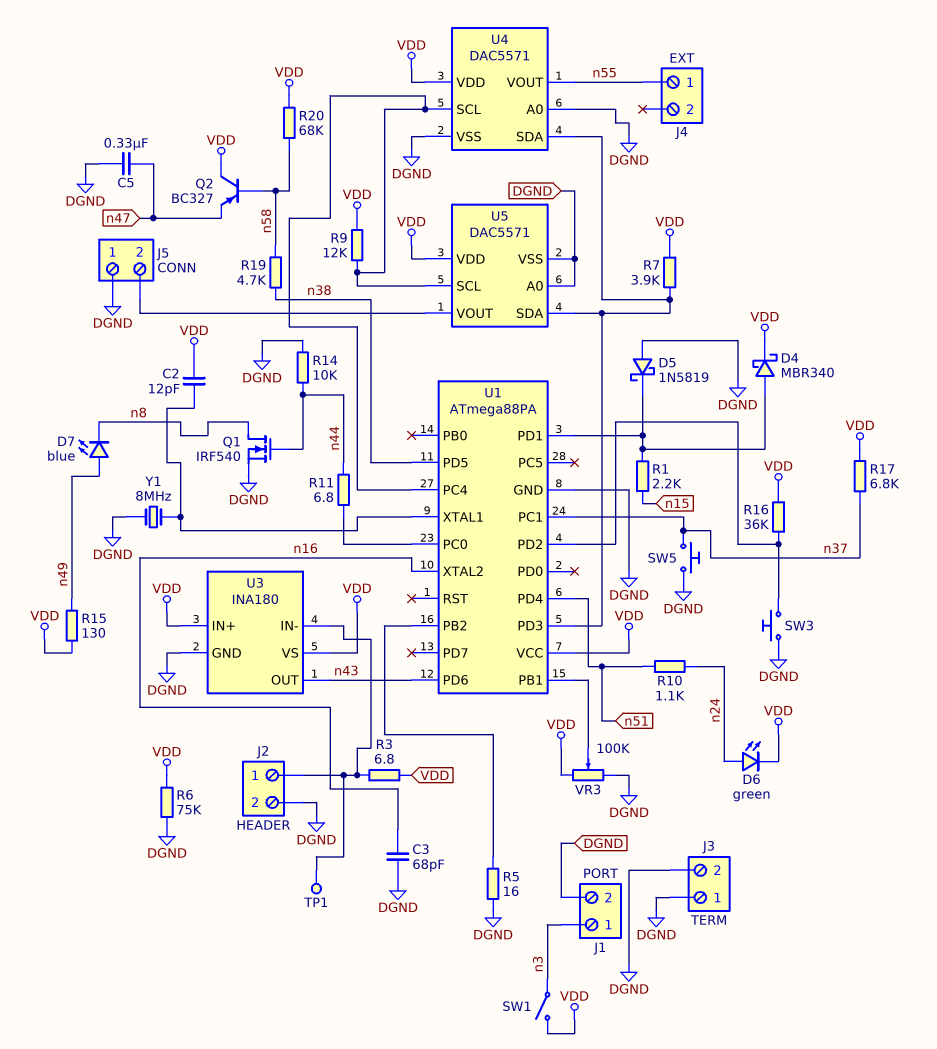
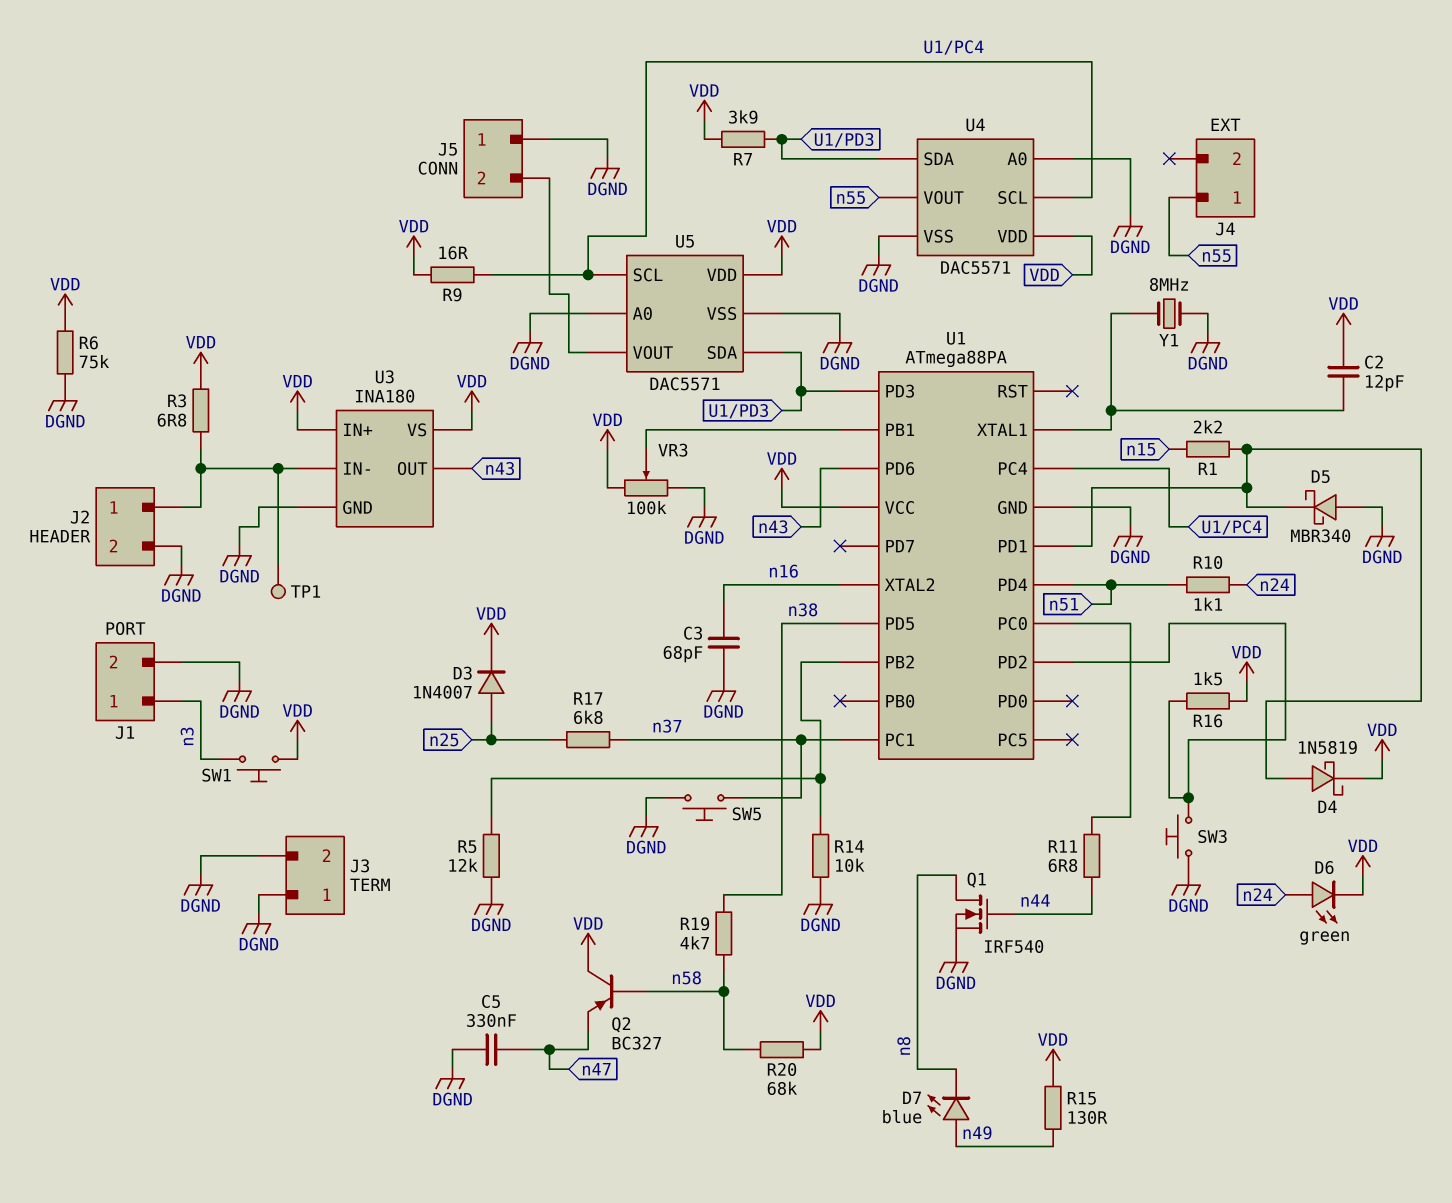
D3: none -> diode 1N4007 (A n25, K VDD)
D4: schottky MBR340 (A U1/PD1, K VDD) -> schottky 1N5819 (A U1/PD1, K VDD)
D5: schottky 1N5819 (A DGND, K U1/PD1) -> schottky MBR340 (A DGND, K U1/PD1)
R5: 16 (DGND, U1/PB2) -> 12k (DGND, U1/PB2)
R9: 12k (U1/PC4, VDD) -> 16 (U1/PC4, VDD)
R14: 10k (DGND, n44) -> 10k (DGND, U1/PB2)
R16: 36k (U1/PD2, VDD) -> 1.5k (U1/PD2, VDD)
R17: 6.8k (VDD, n37) -> 6.8k (n25, n37)
SW1: switch (VDD, n3) -> button (VDD, n3)

